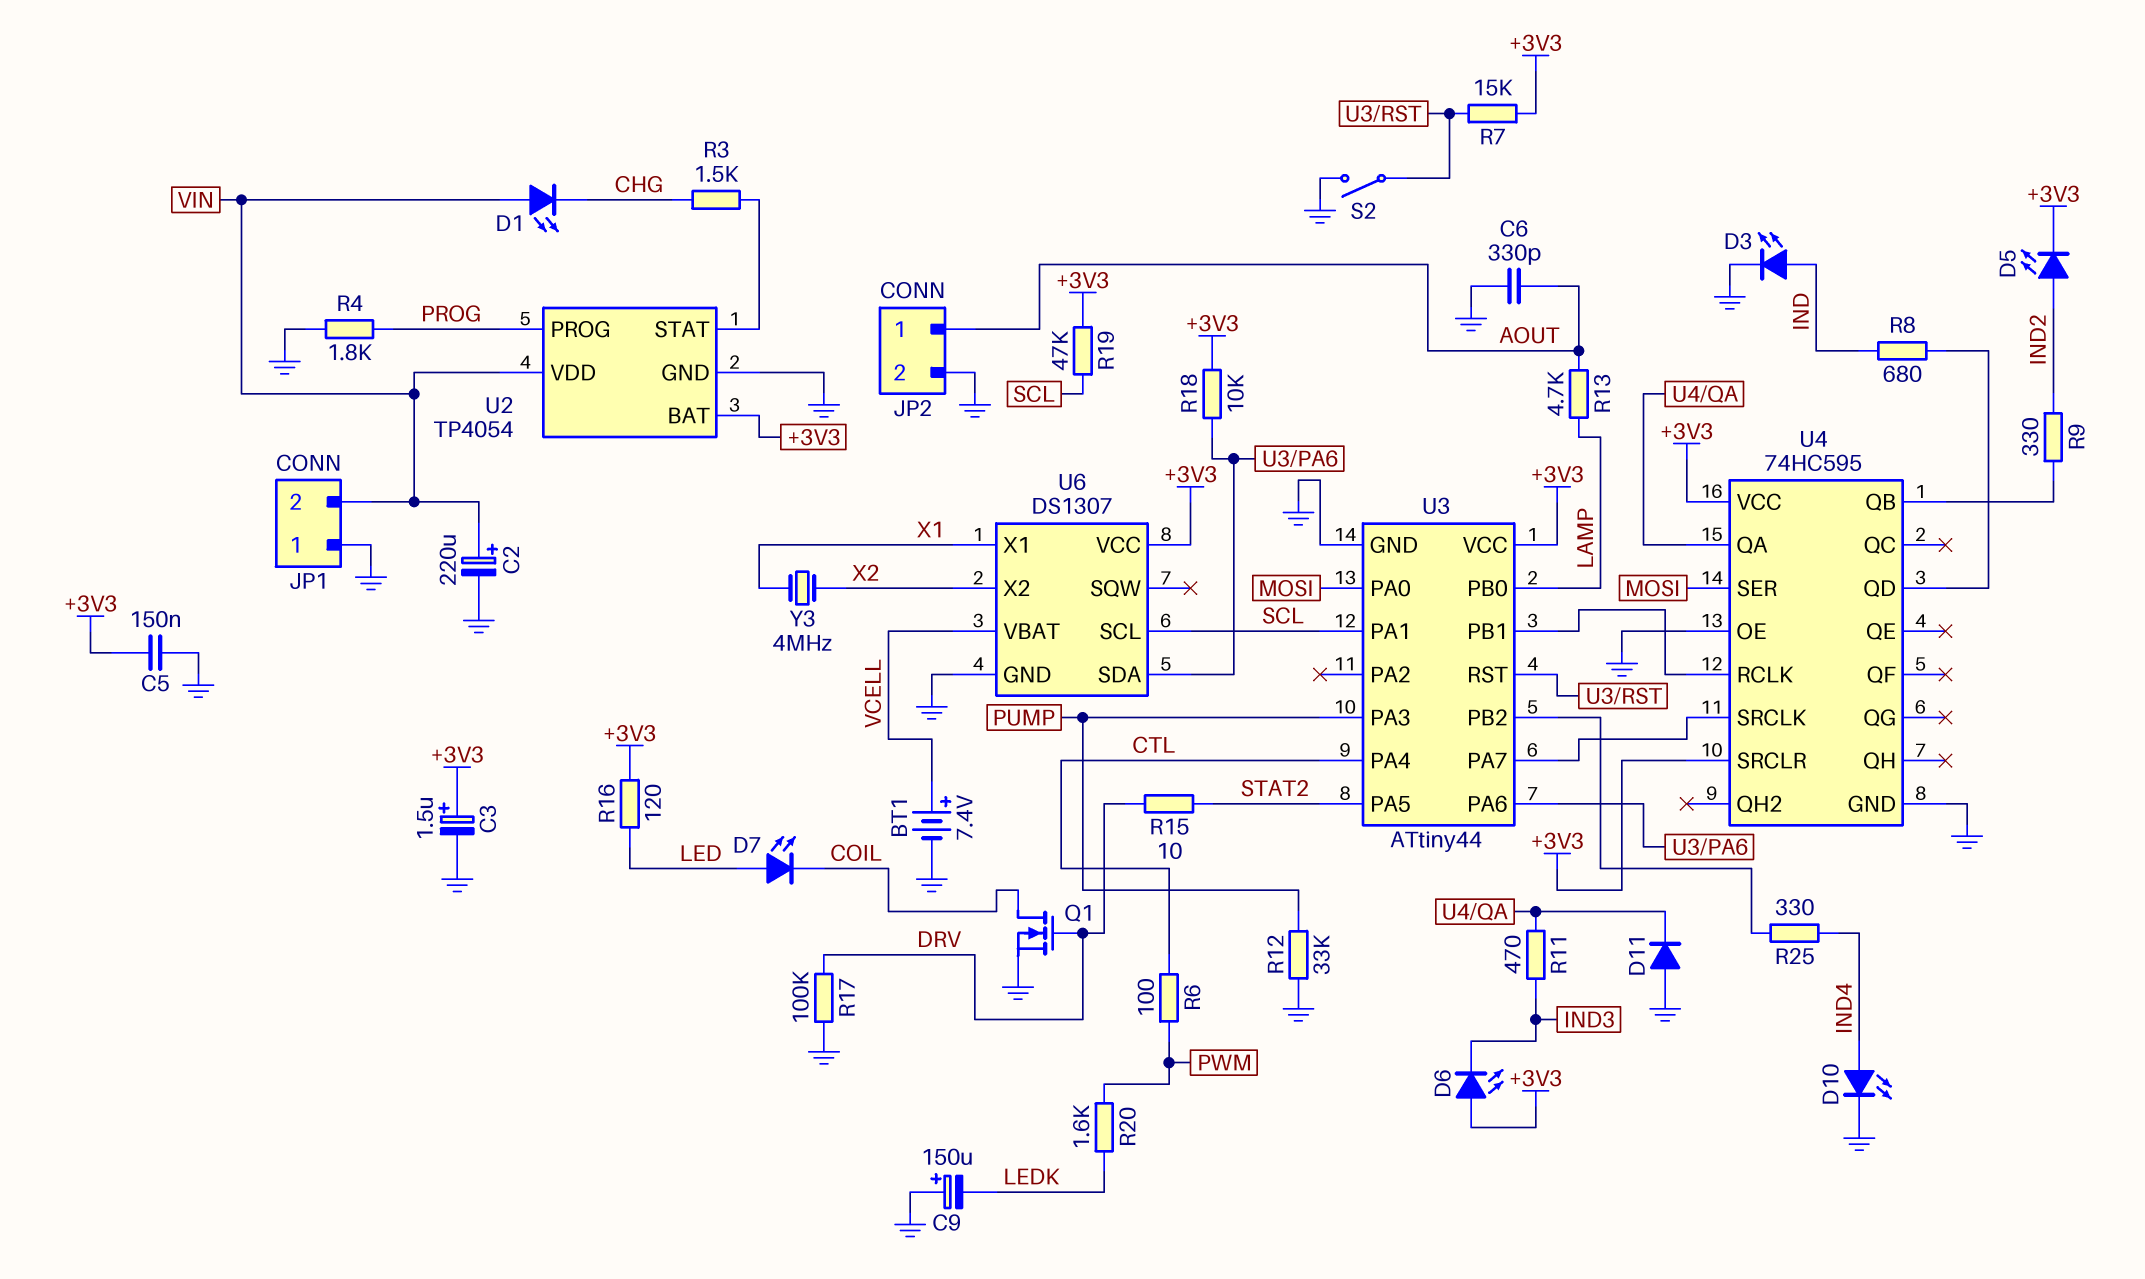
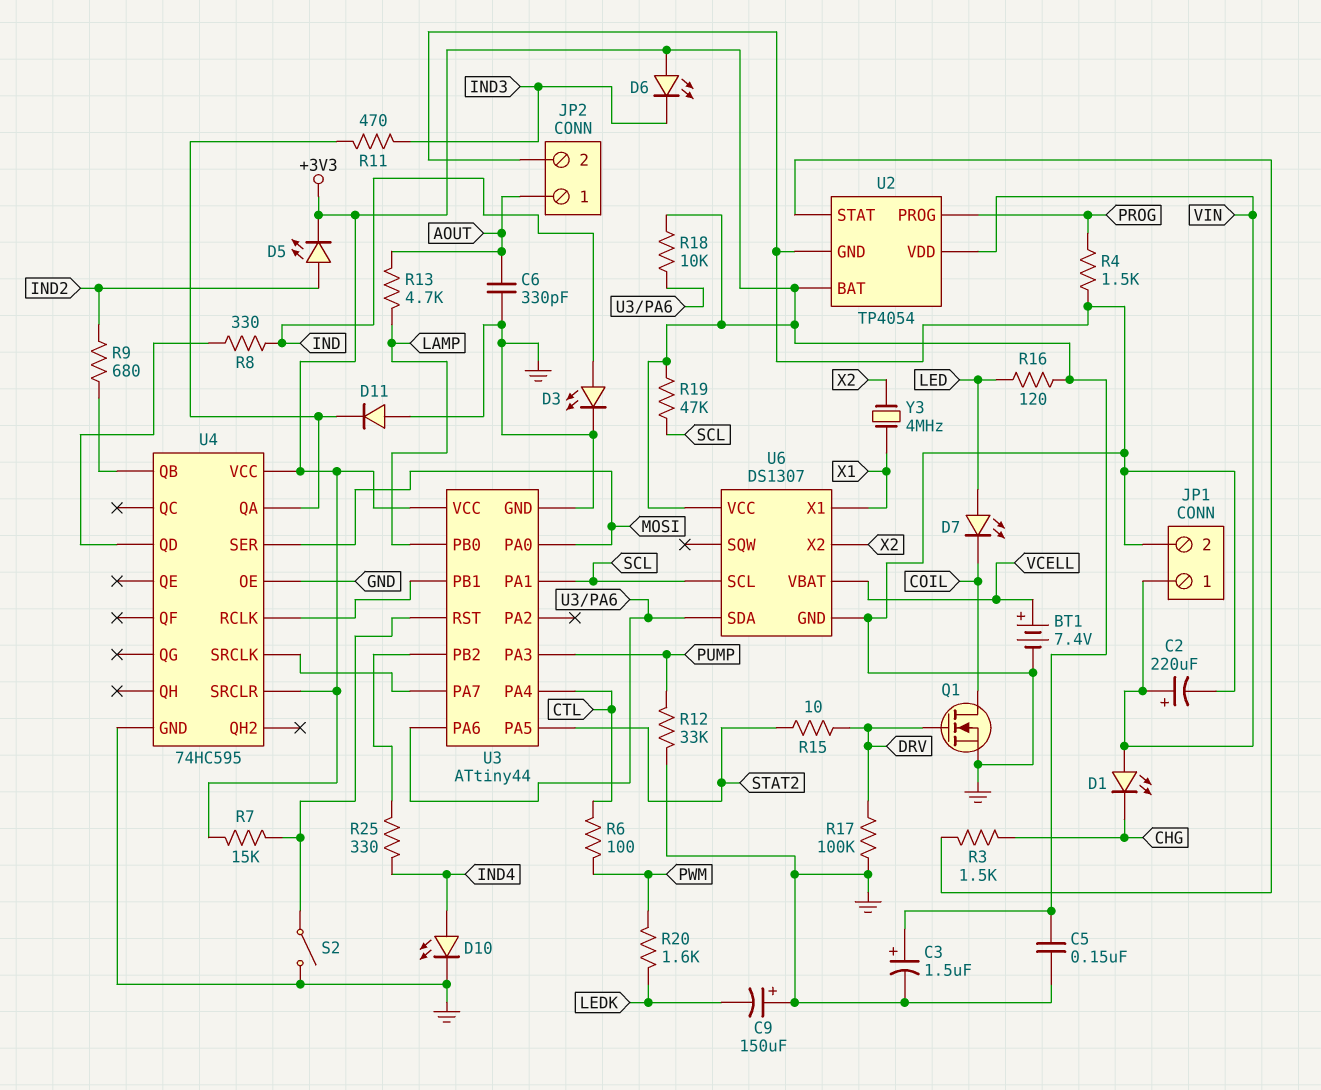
JP1 pin 1: GND -> VIN
JP1 pin 2: VIN -> GND
R4: 1.8k (GND, PROG) -> 1.5k (GND, PROG)
R8: 680 (IND, U4/QD) -> 330 (IND, U4/QD)
R9: 330 (IND2, U4/QB) -> 680 (IND2, U4/QB)

